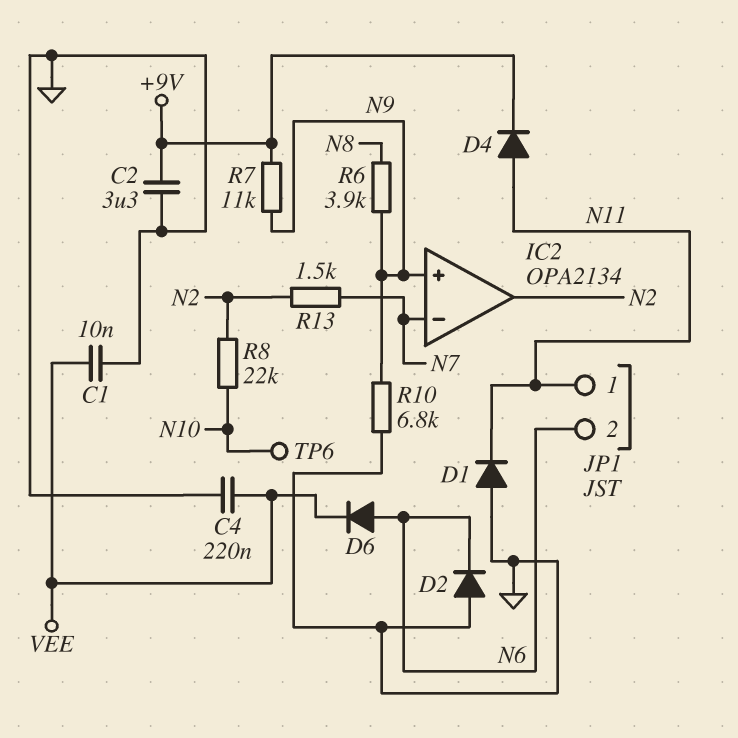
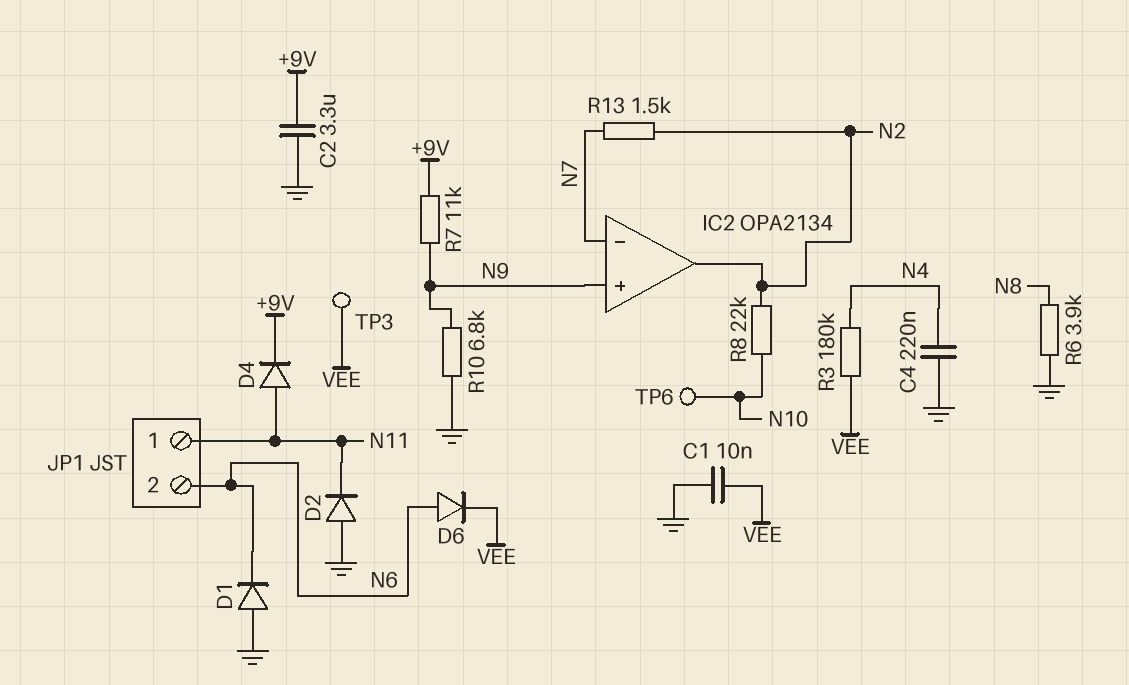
C4: 220nF (GND, VEE) -> 220nF (GND, N4)
D1: diode (A GND, K N11) -> diode (A GND, K N6)
D2: diode (A GND, K N6) -> diode (A GND, K N11)
R3: none -> 180k (N4, VEE)
R6: 3.9k (N8, N9) -> 3.9k (GND, N8)
TP3: none -> test point (VEE)

